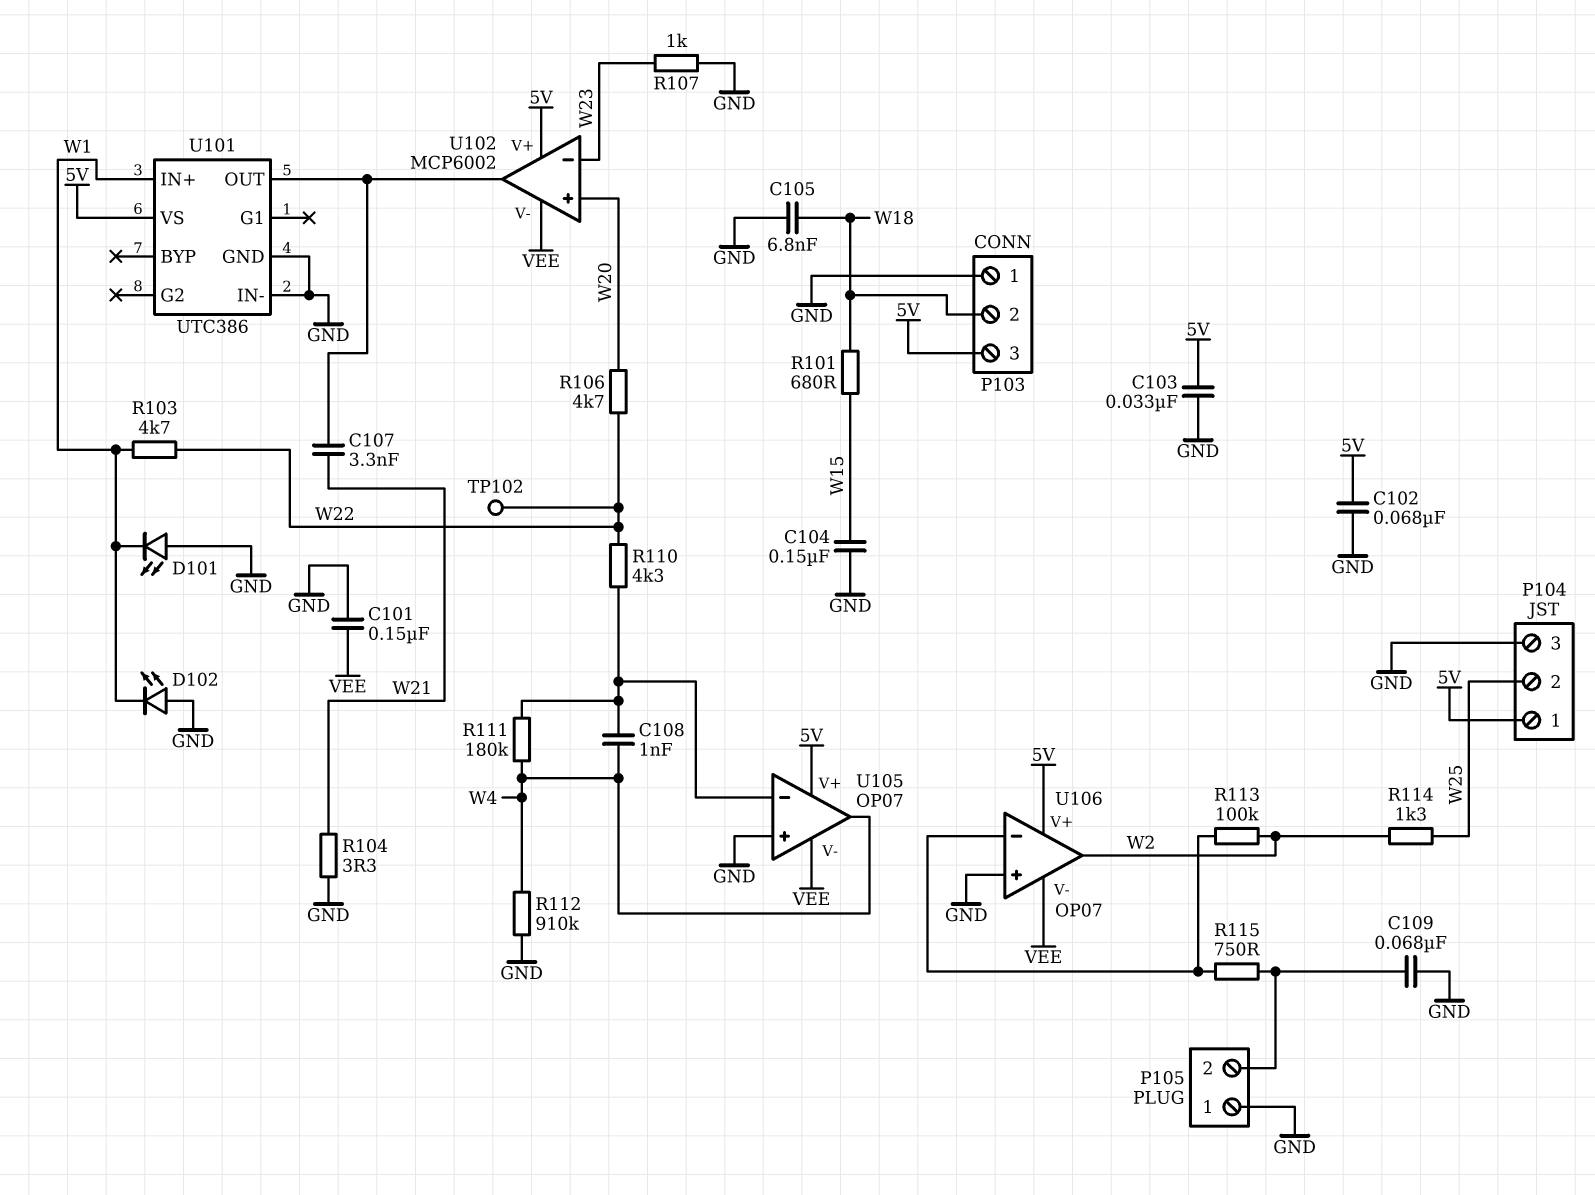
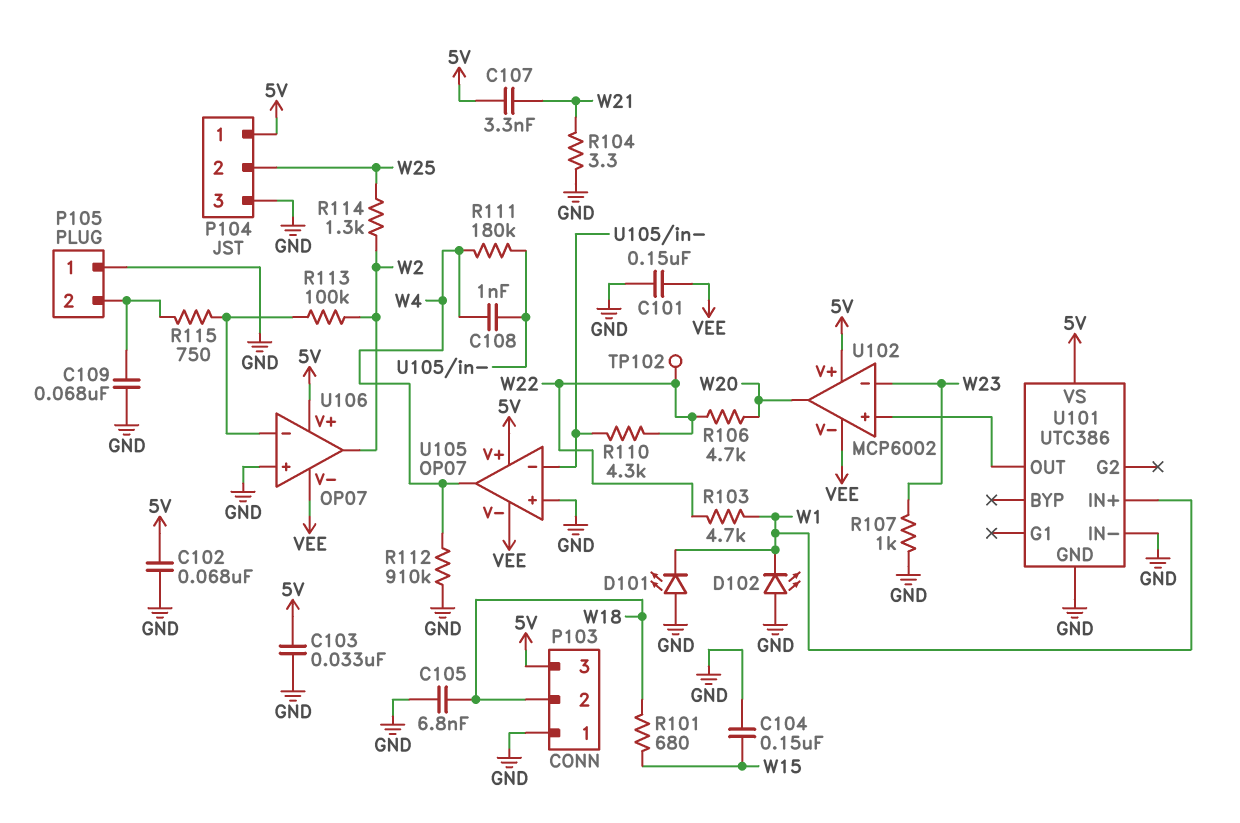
C107: 3.3nF (U101/OUT, W21) -> 3.3nF (5V, W21)
U102 pin in+: W20 -> U101/OUT
U102 pin out: U101/OUT -> W20

